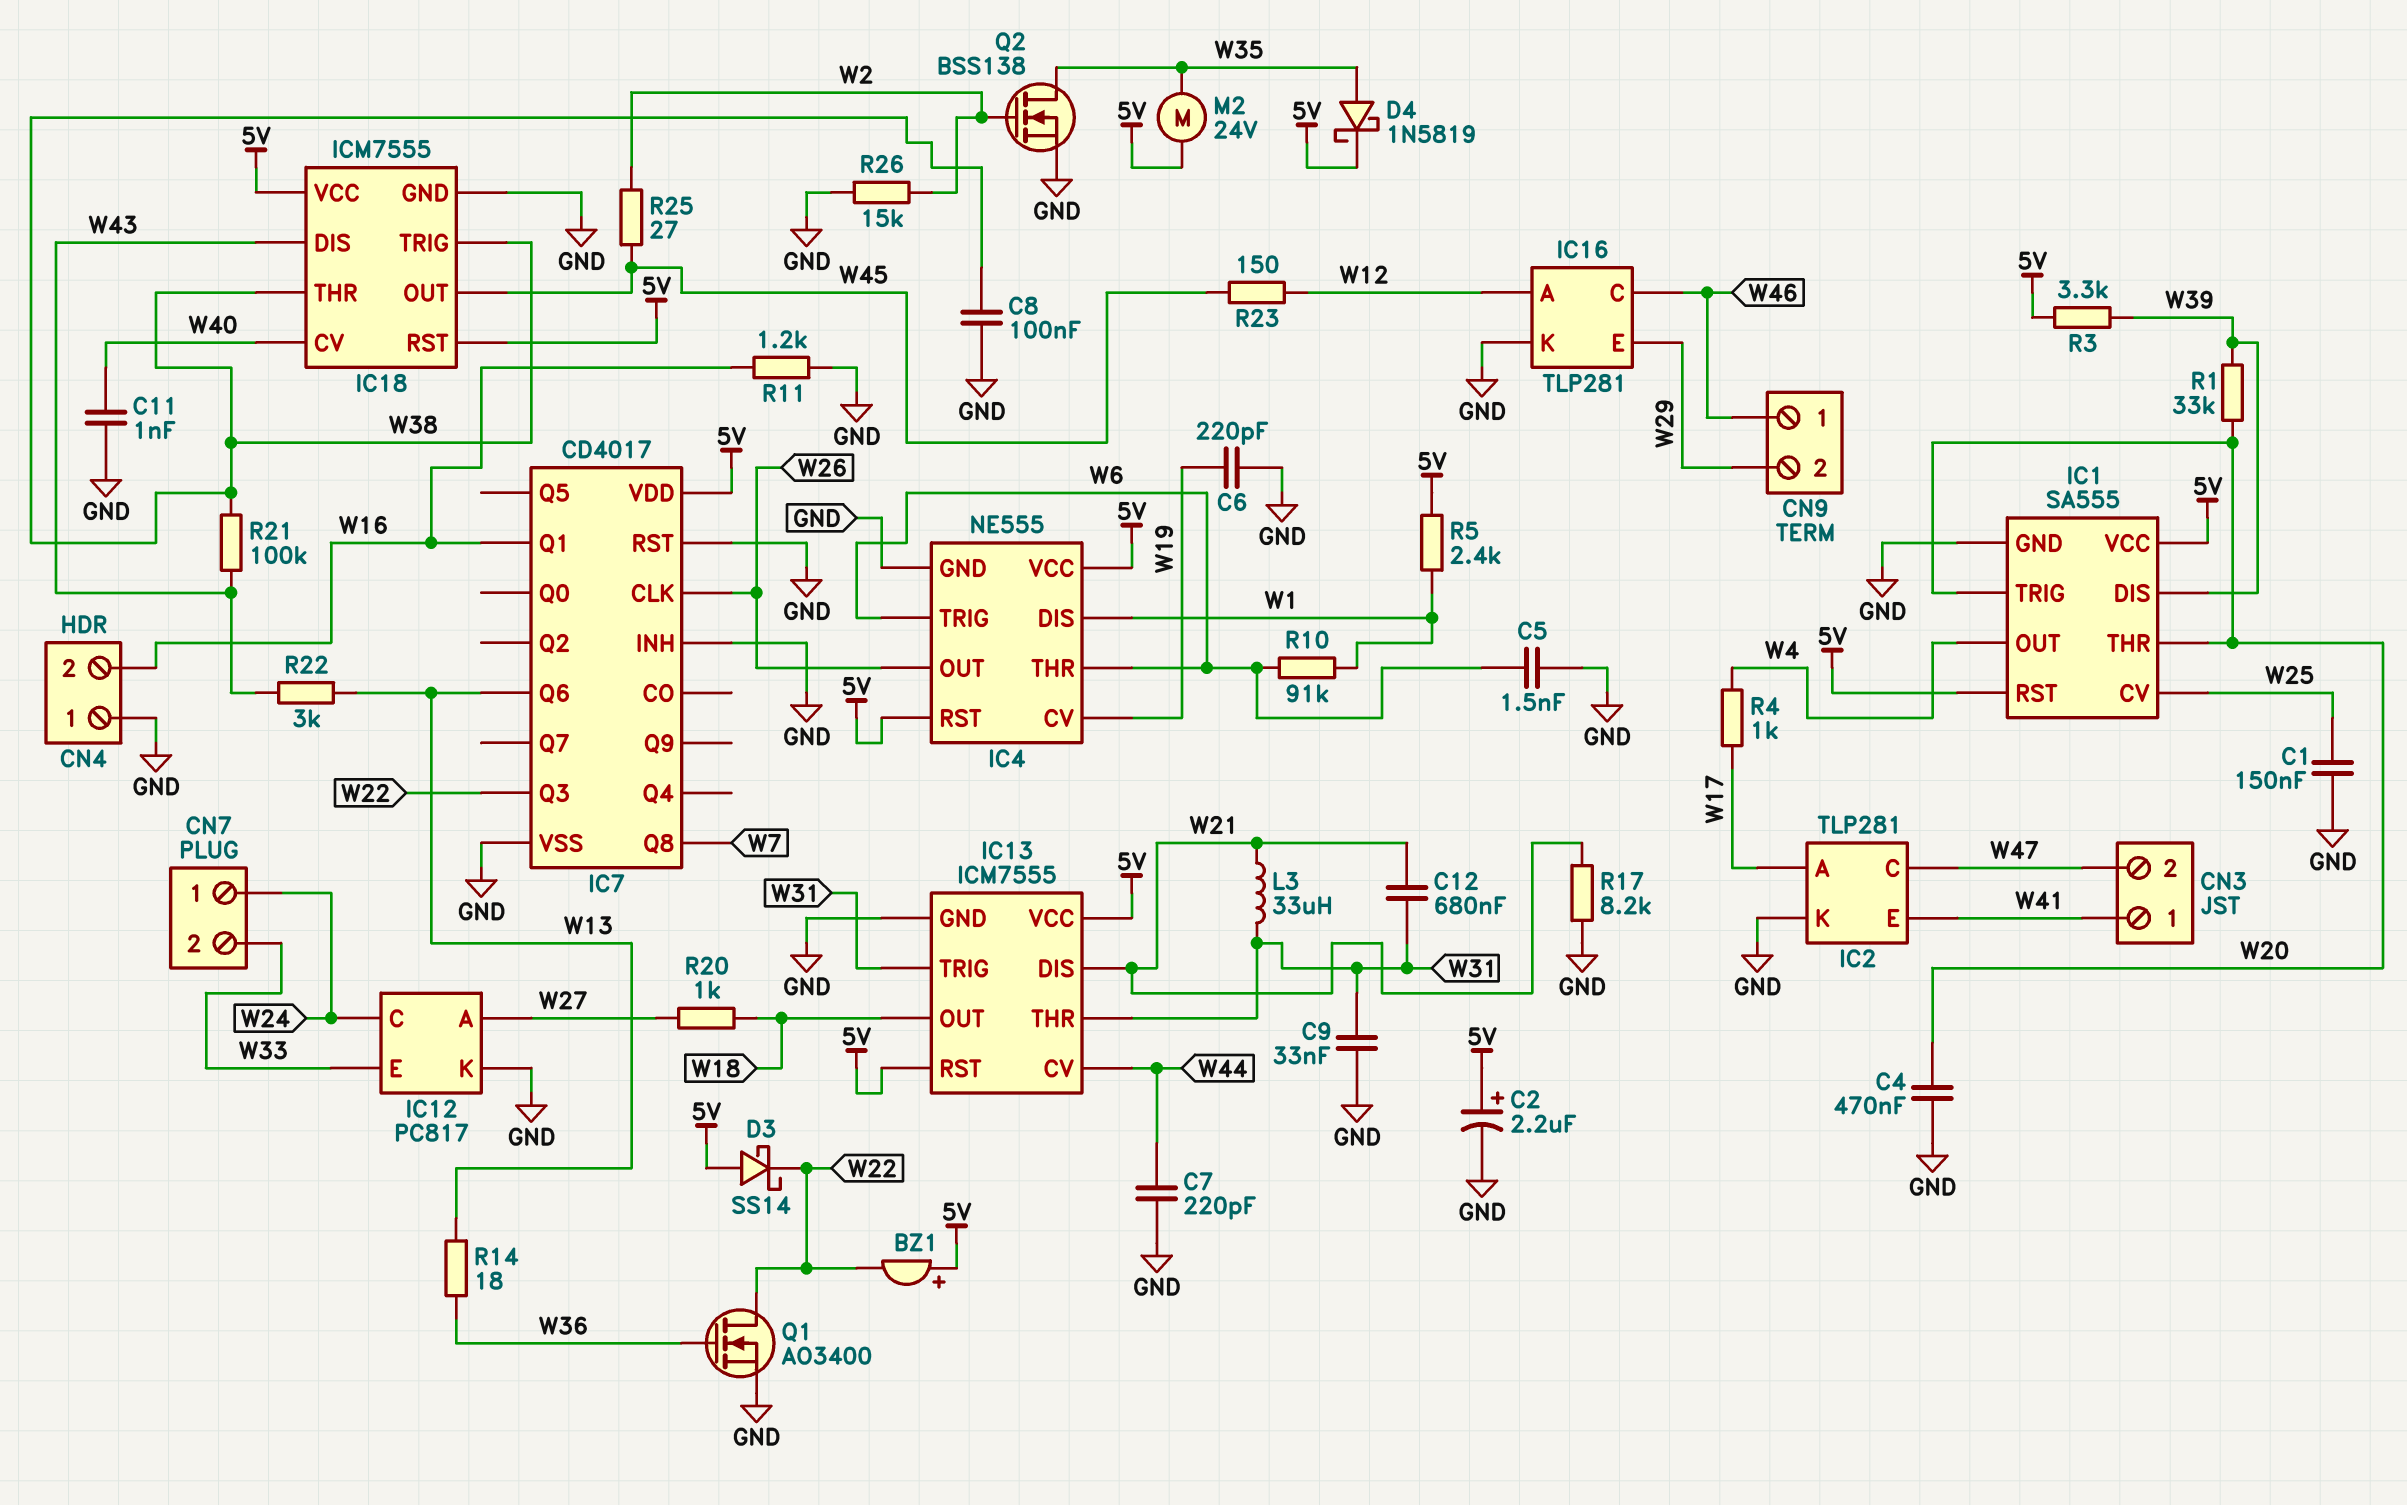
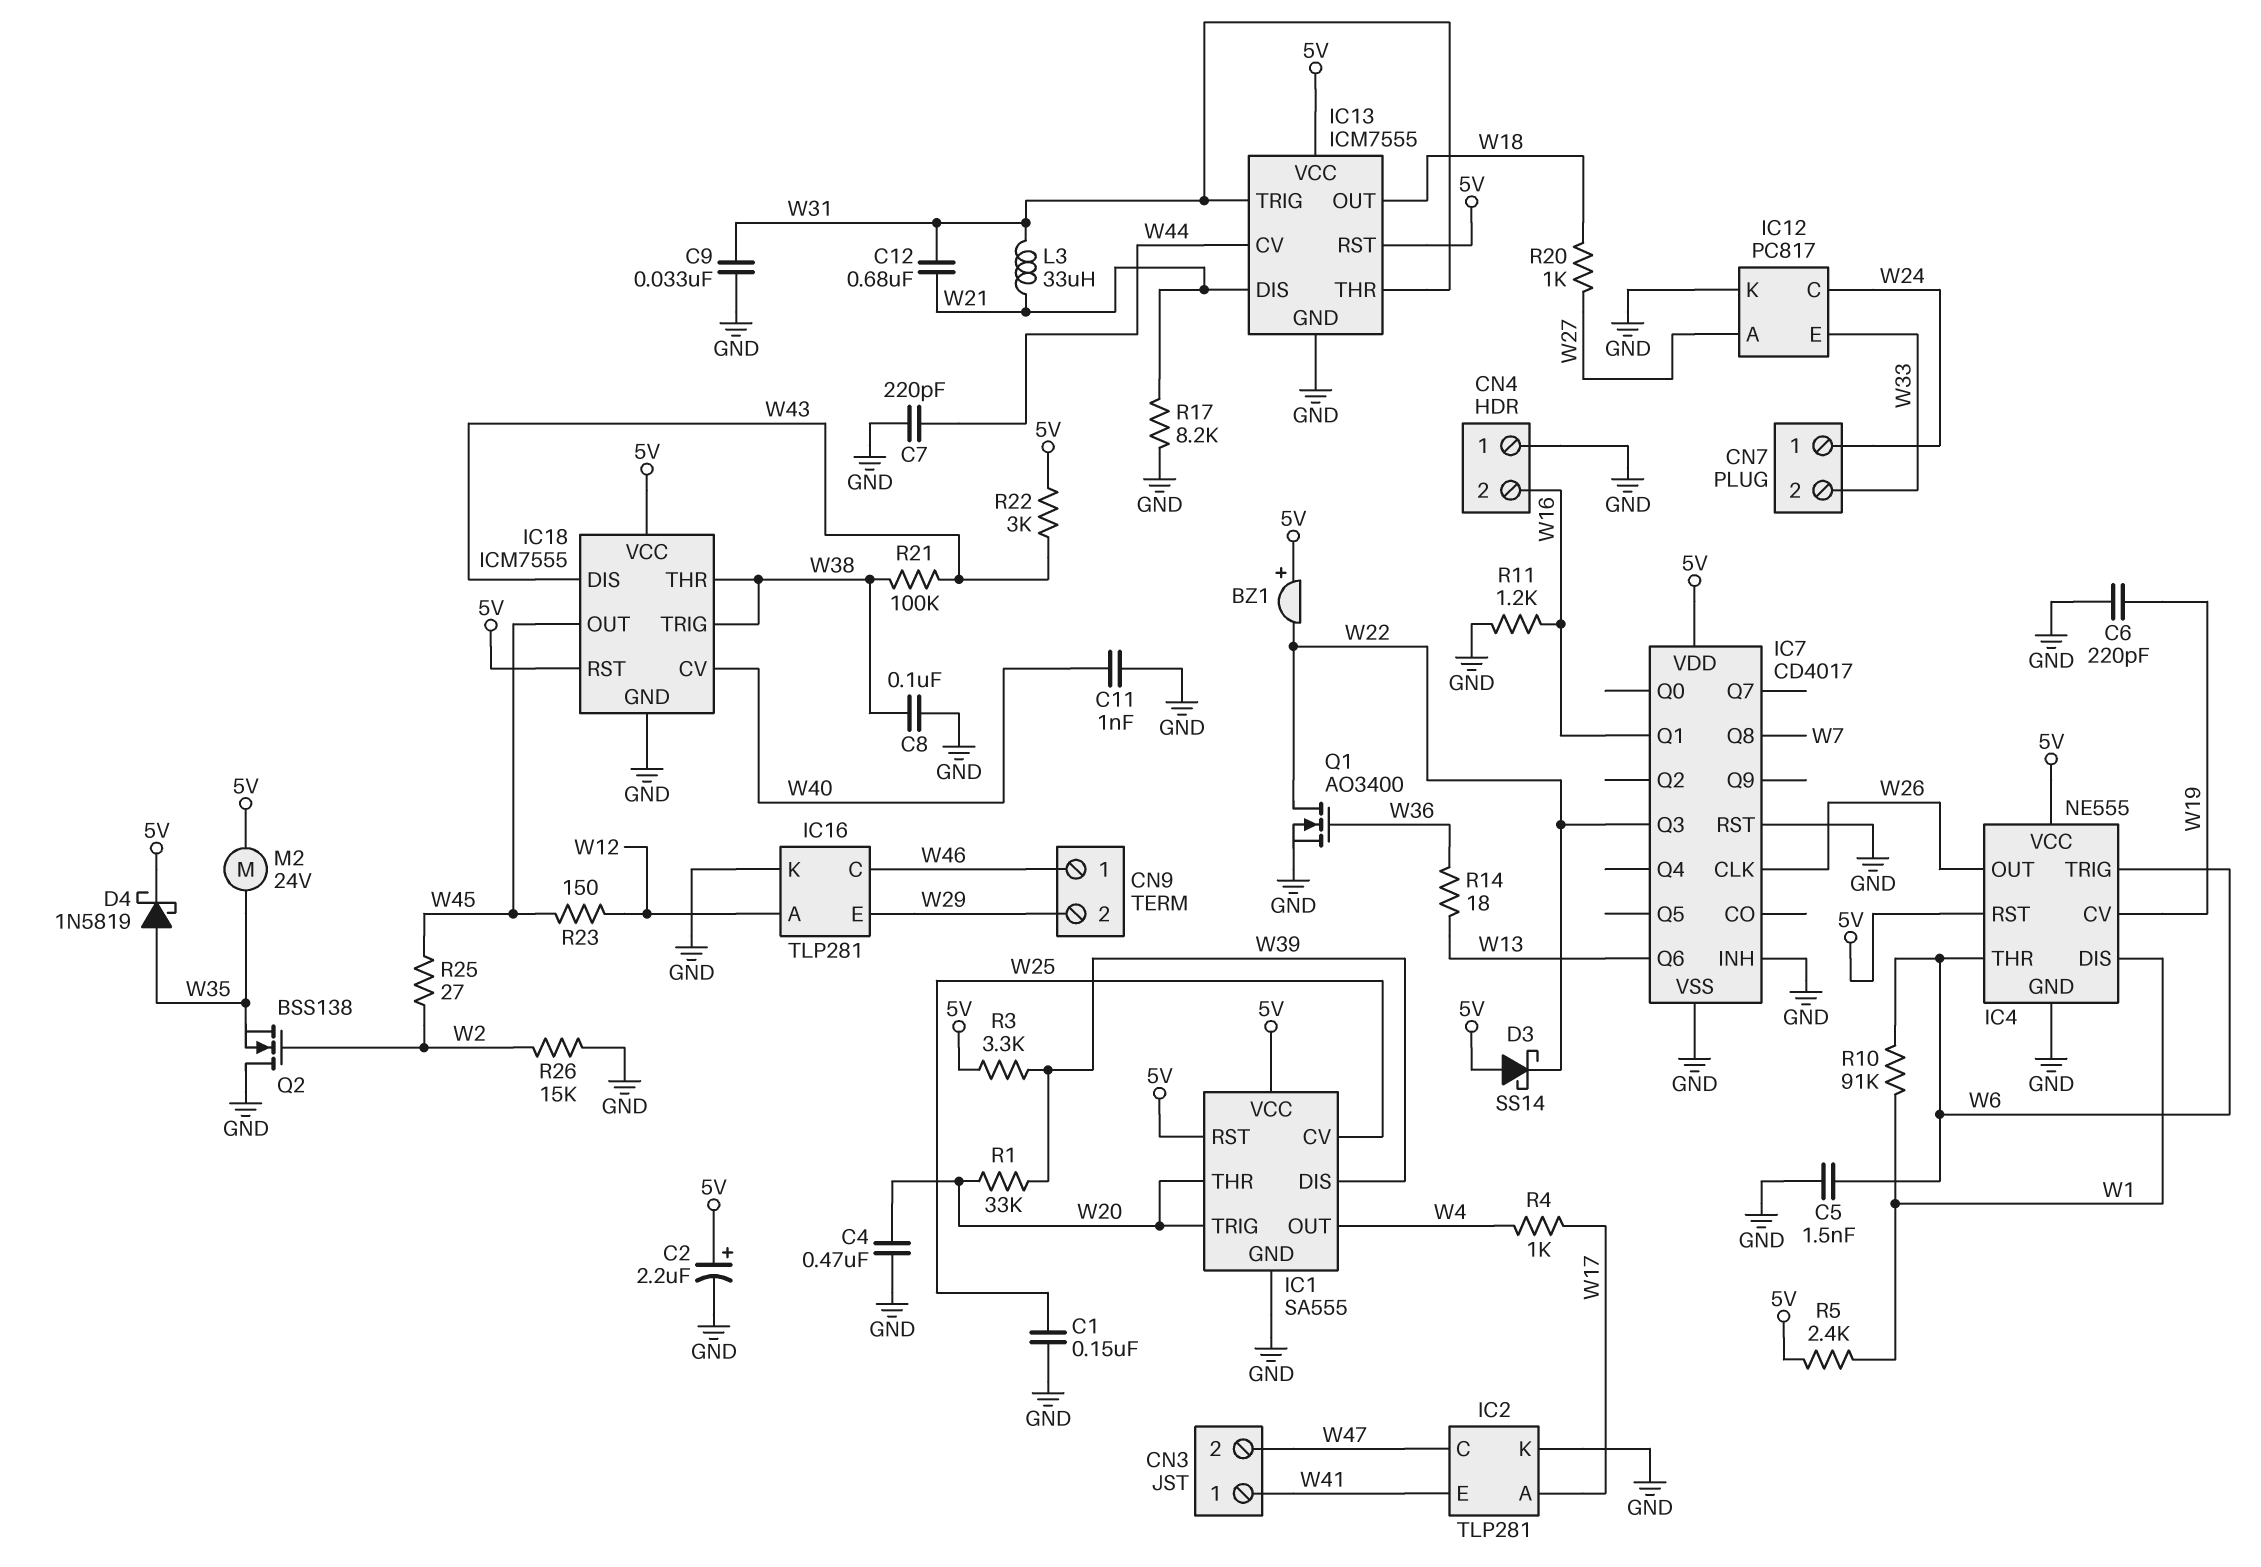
Q2: NMOS BSS138 (G W2, D W35, S GND) -> NMOS BSS138 (G W2, D GND, S W35)
R22: 3k (W13, W43) -> 3k (5V, W43)

